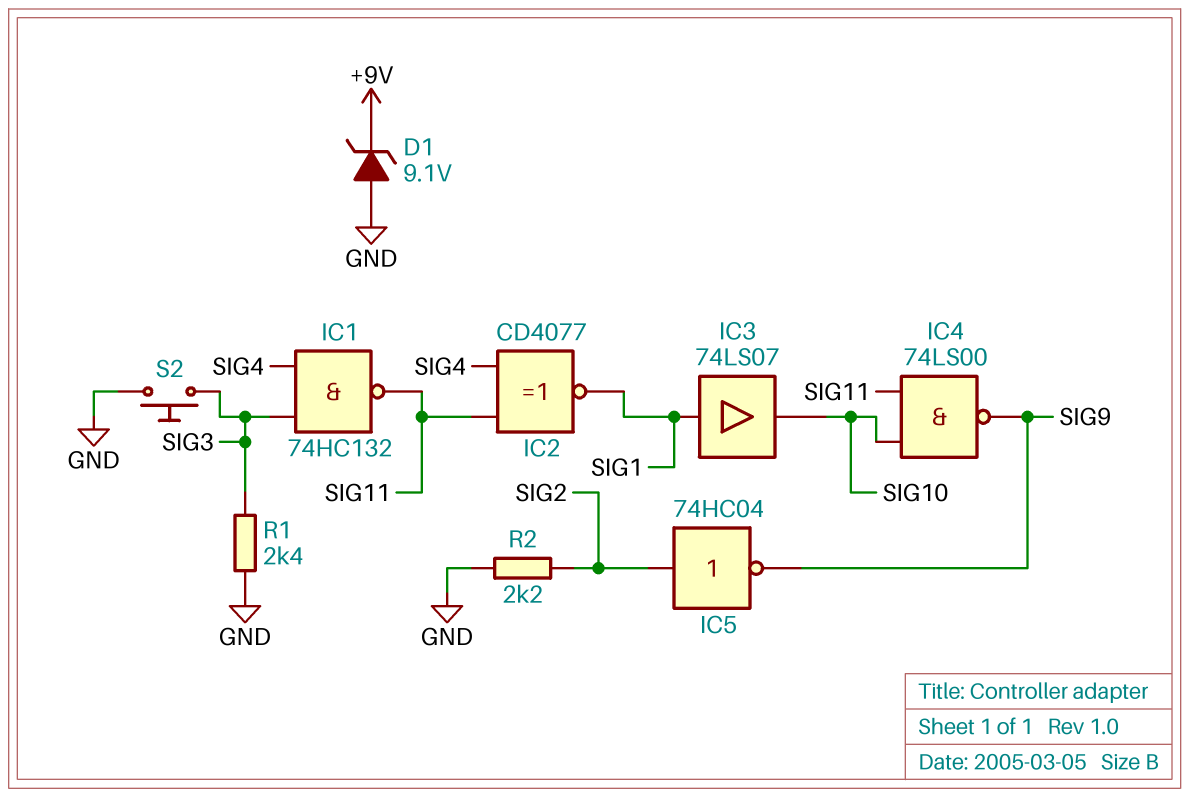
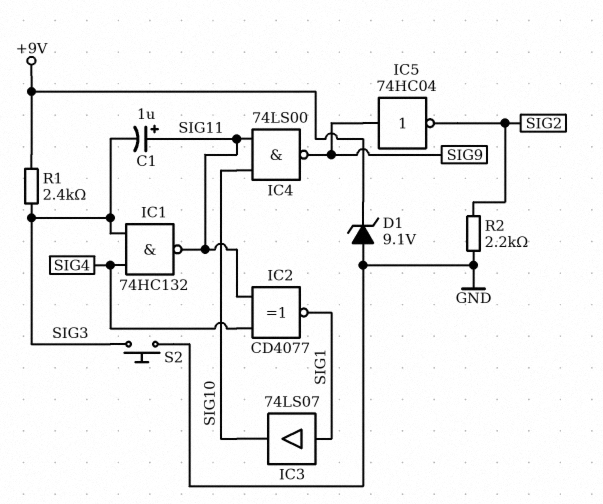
C1: none -> 1uF (plus SIG11, minus SIG3)
IC5: NOT 74HC04 (in SIG2, out SIG9) -> NOT 74HC04 (in SIG9, out SIG2)
R1: 2.4k (GND, SIG3) -> 2.4k (+9V, SIG3)

